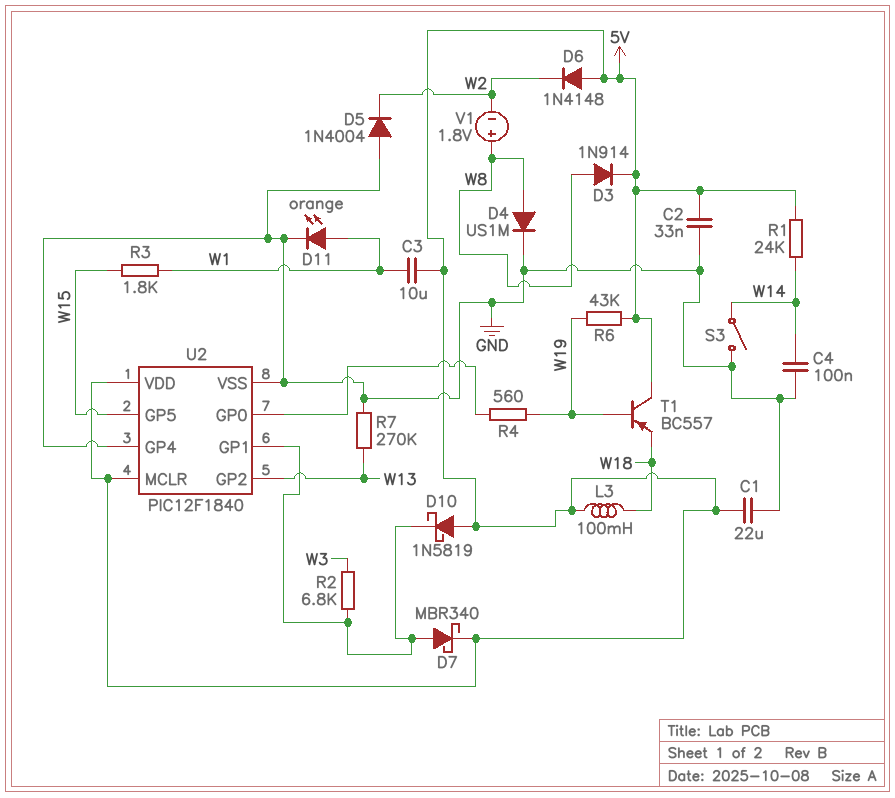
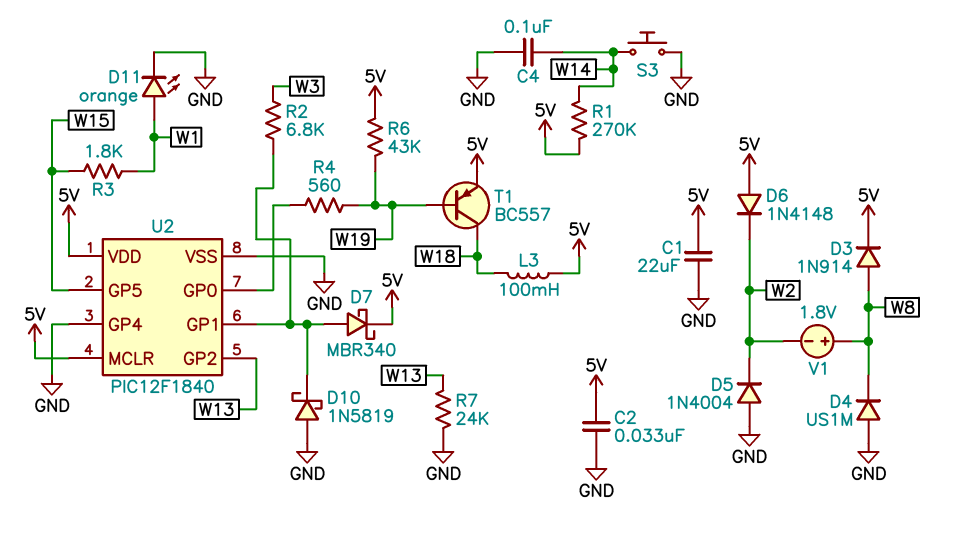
C3: 10uF (5V, W1) -> none
D4: diode US1M (A W8, K GND) -> diode US1M (A GND, K W8)
D10: schottky 1N5819 (A 5V, K U2/GP1) -> schottky 1N5819 (A GND, K U2/GP1)
R1: 24k (5V, W14) -> 270k (5V, W14)
R7: 270k (GND, W13) -> 24k (GND, W13)
S3: switch (GND, W14) -> button (GND, W14)
T1: PNP BC557 (B W19, C 5V, E W18) -> PNP BC557 (B W19, C W18, E 5V)

